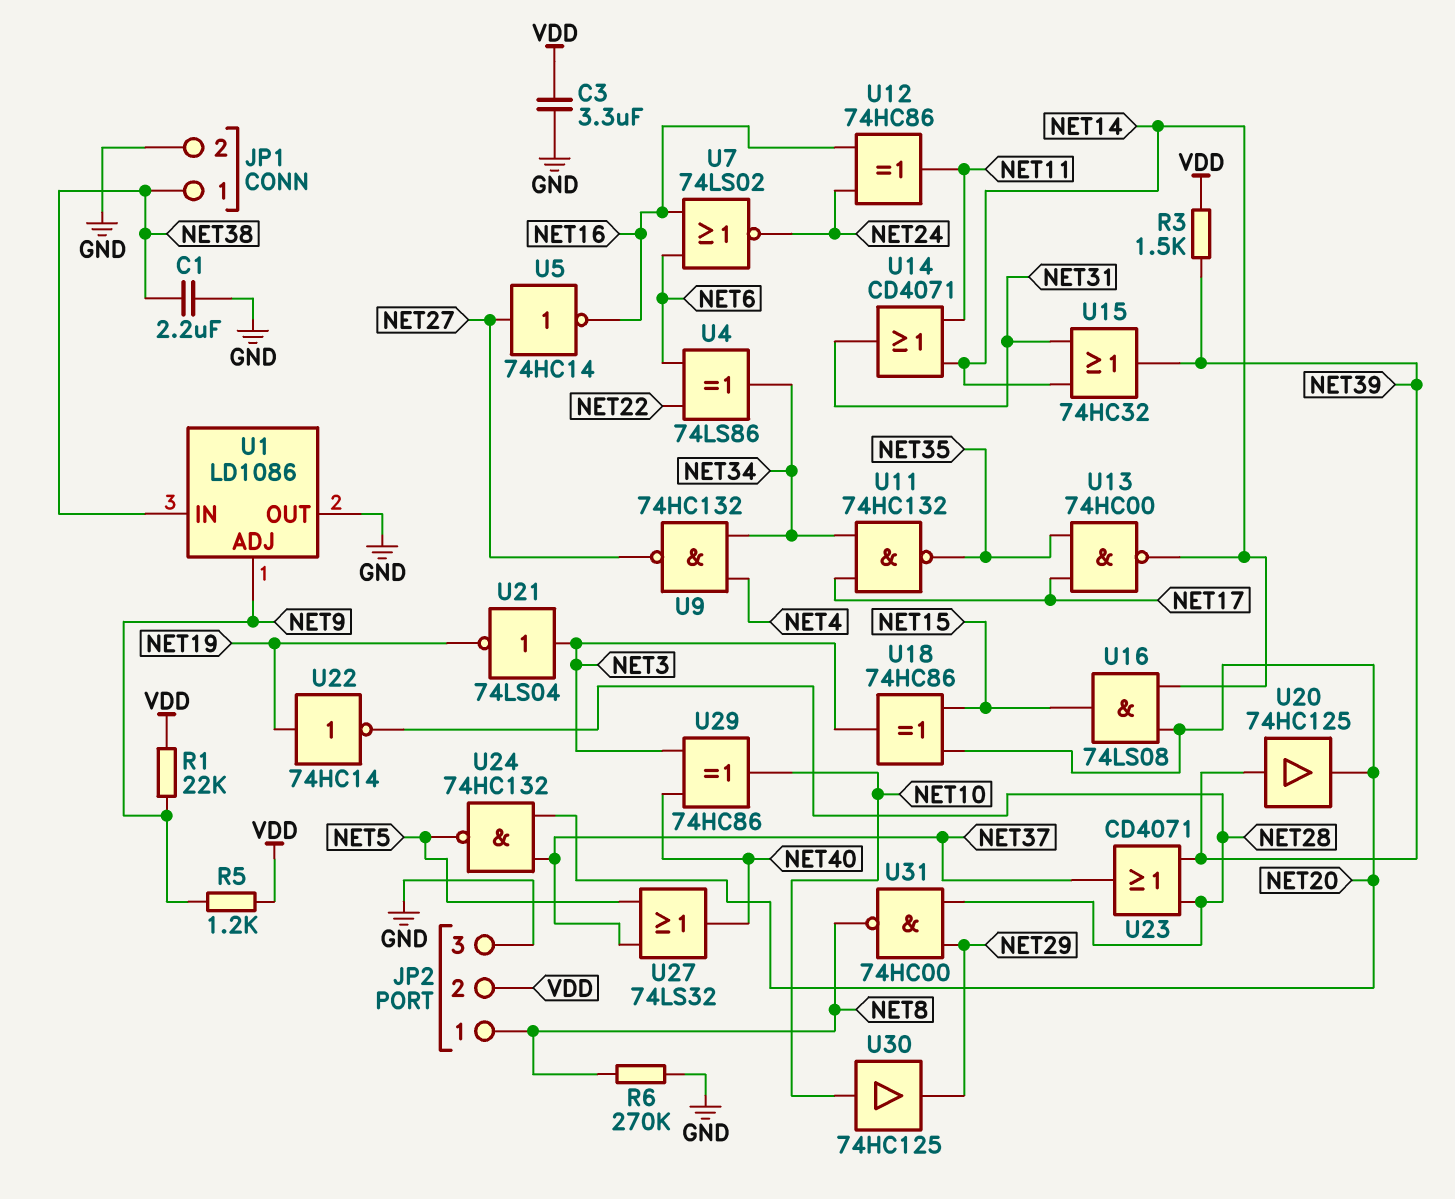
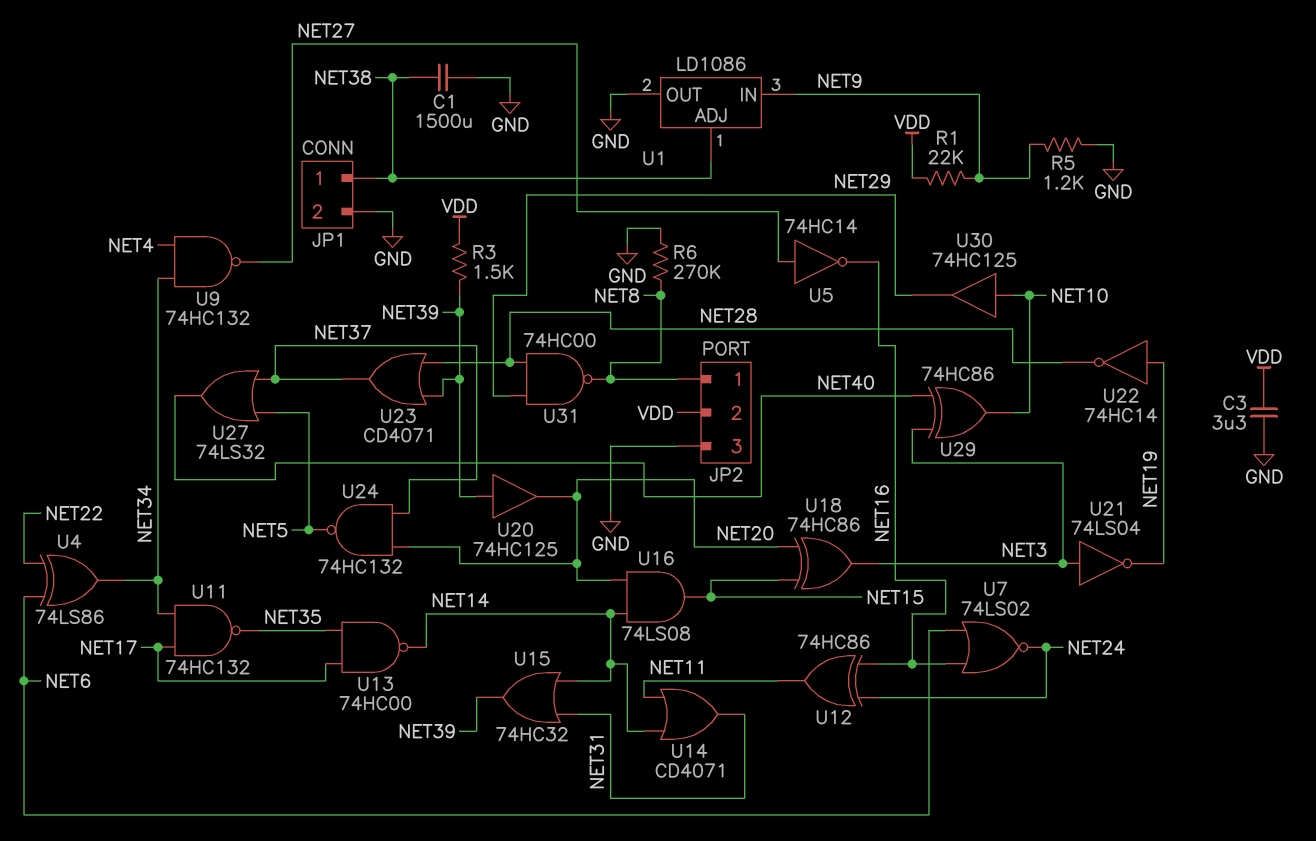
C1: 2.2uF (GND, NET38) -> 1500uF (GND, NET38)
R5: 1.2k (NET9, VDD) -> 1.2k (GND, NET9)
U1 pin ADJ: NET9 -> NET38
U1 pin IN: NET38 -> NET9

